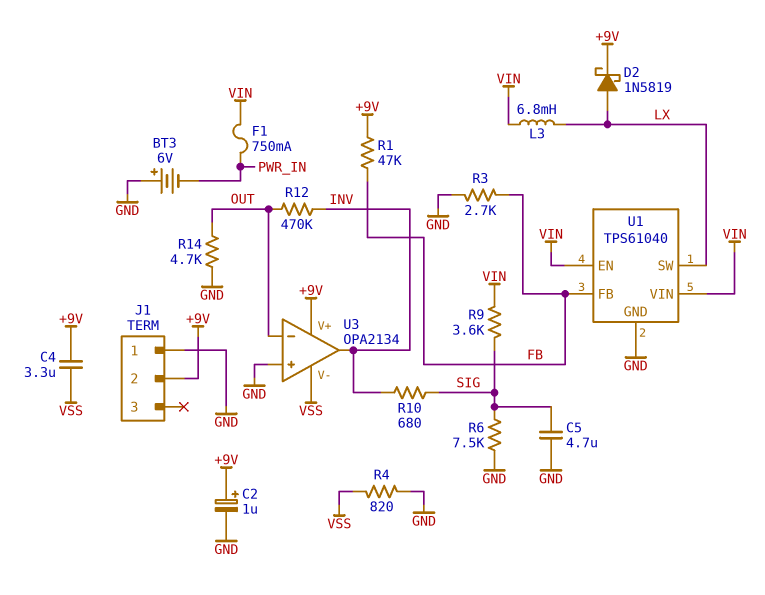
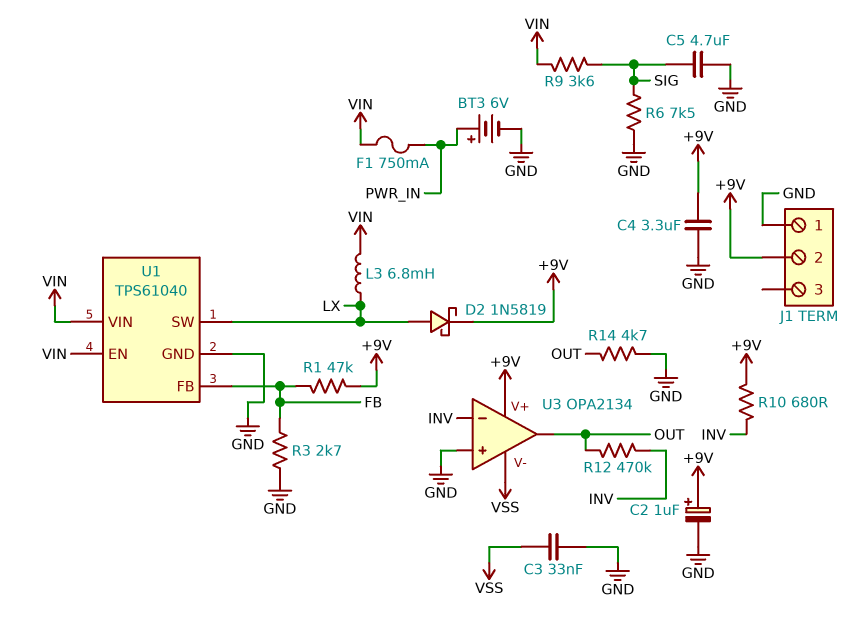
BT3: 6V (plus GND, minus PWR_IN) -> 6V (plus PWR_IN, minus GND)
C3: none -> 33nF (GND, VSS)
C4: 3.3uF (+9V, VSS) -> 3.3uF (+9V, GND)
R4: 820 (GND, VSS) -> none
R10: 680 (INV, SIG) -> 680 (+9V, INV)
U3 pin in-: OUT -> INV
U3 pin out: INV -> OUT

